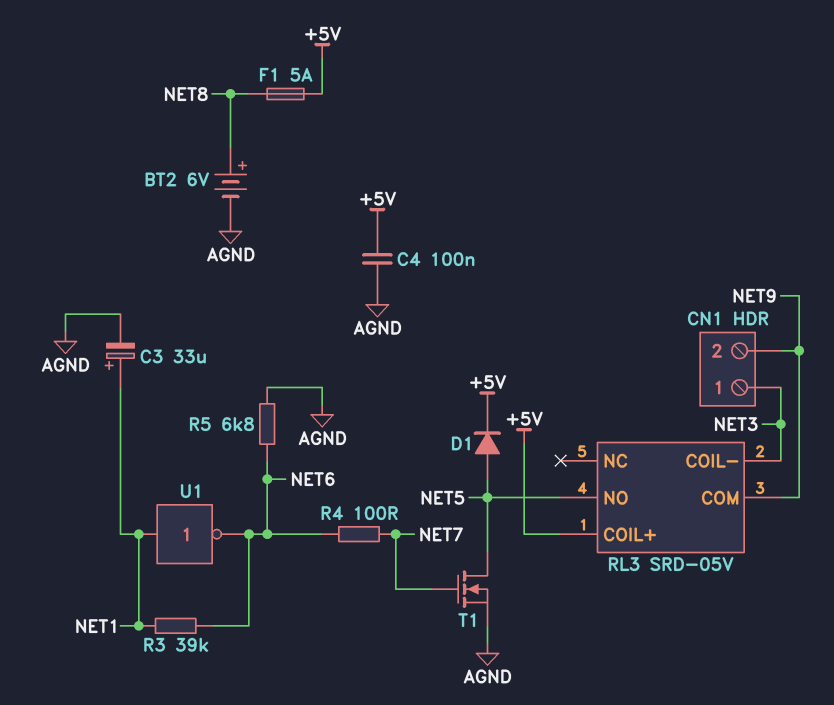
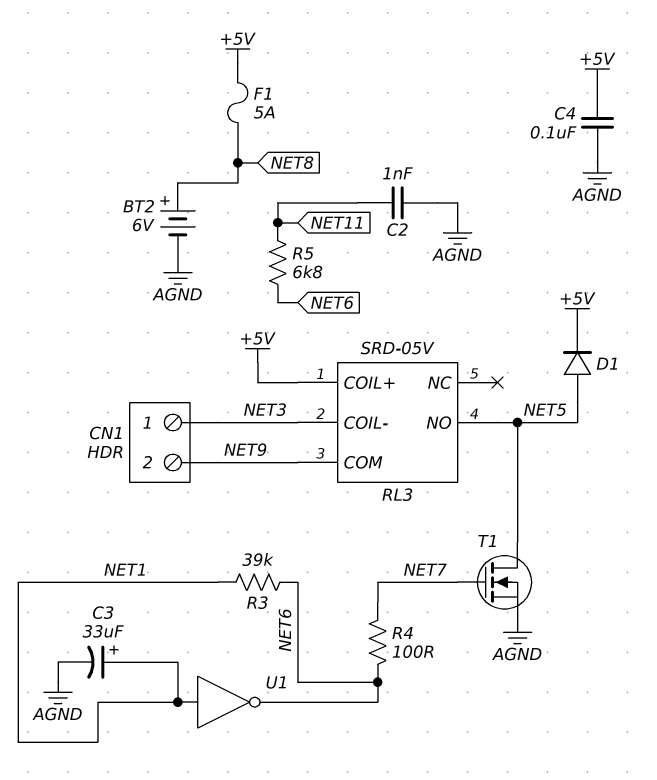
C2: none -> 1nF (AGND, NET11)
R5: 6.8k (AGND, NET6) -> 6.8k (NET6, NET11)

